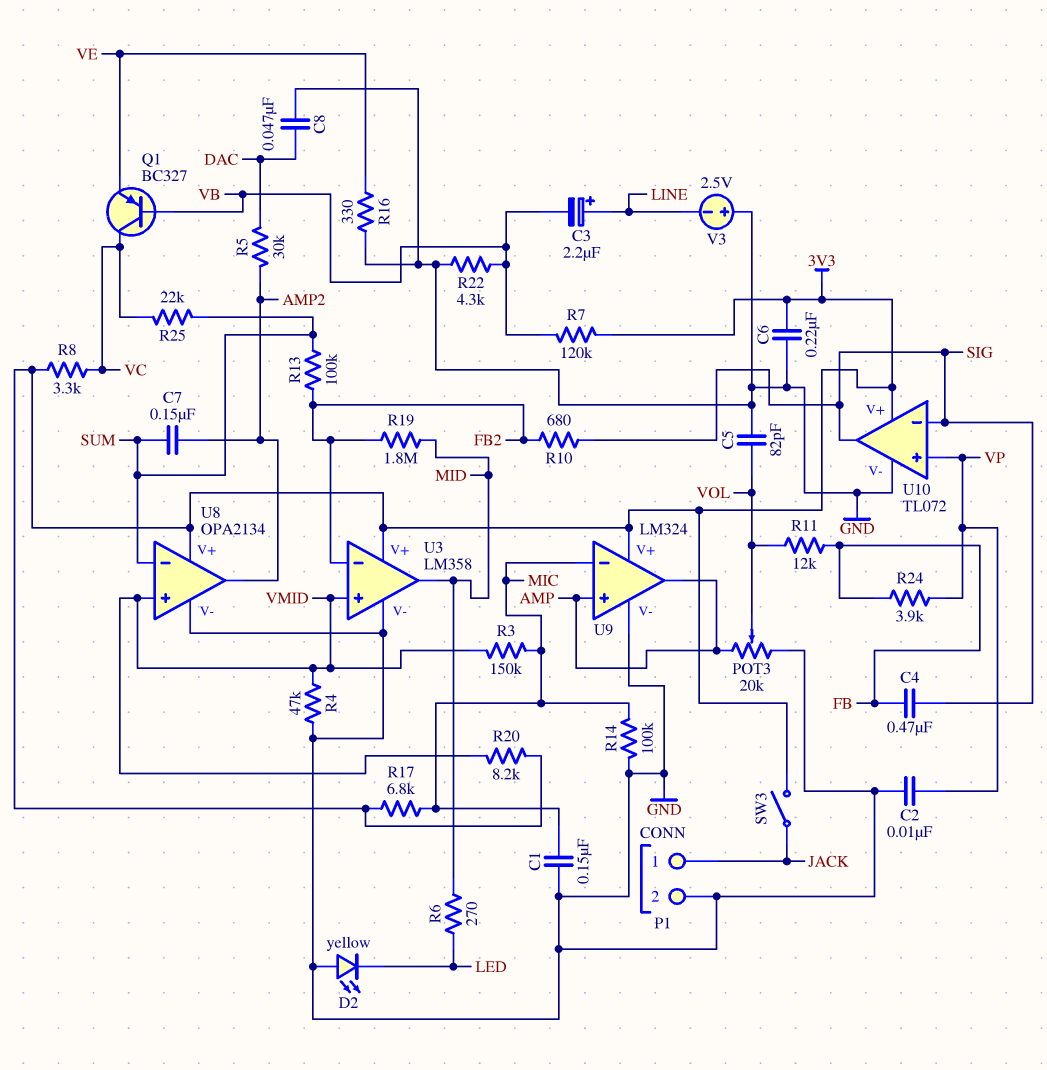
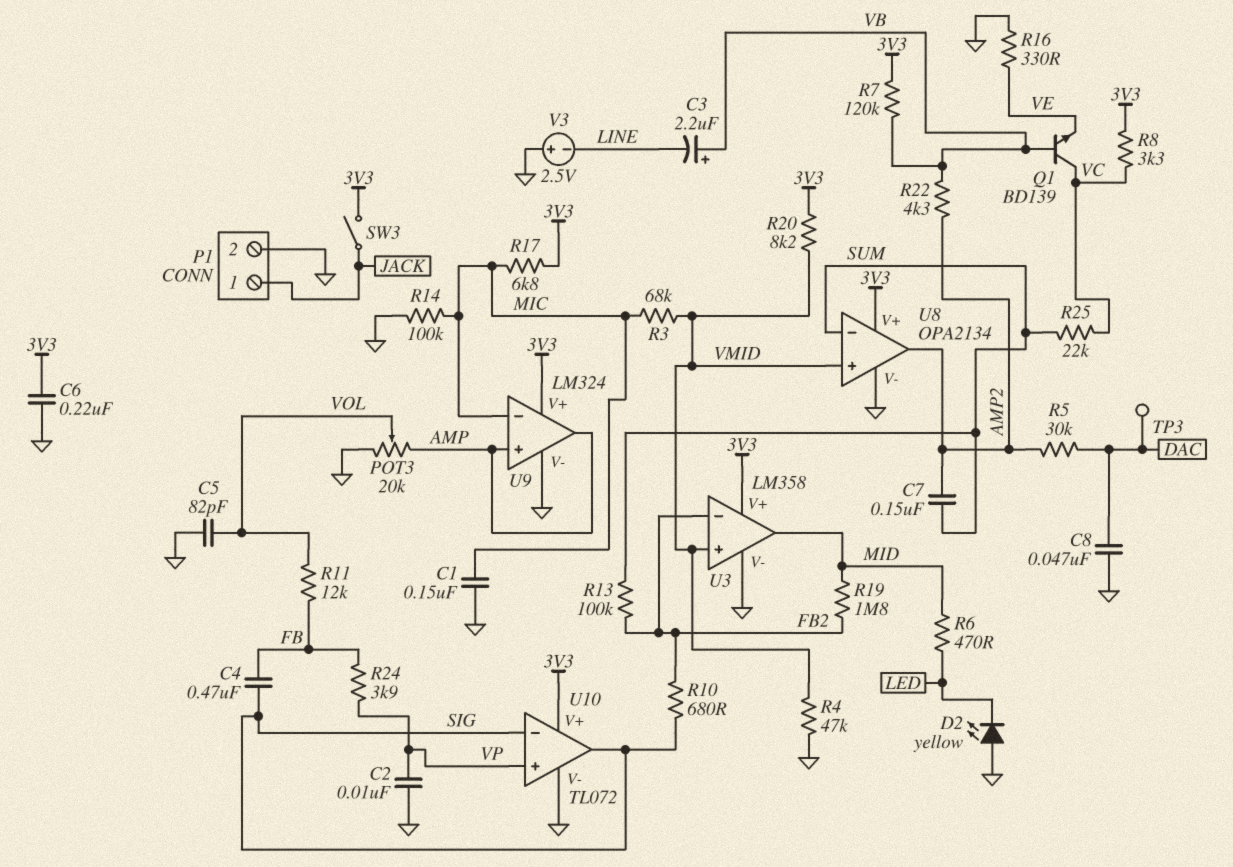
C3: 2.2uF (plus LINE, minus VB) -> 2.2uF (plus VB, minus LINE)
Q1: PNP BC327 (B VB, C VC, E VE) -> NPN BD139 (B VB, C VC, E VE)
R3: 150k (MIC, VMID) -> 68k (MIC, VMID)
R6: 270 (LED, MID) -> 470 (LED, MID)
R22: 4.3k (GND, VB) -> 4.3k (AMP2, VB)
TP3: none -> test point (DAC)

